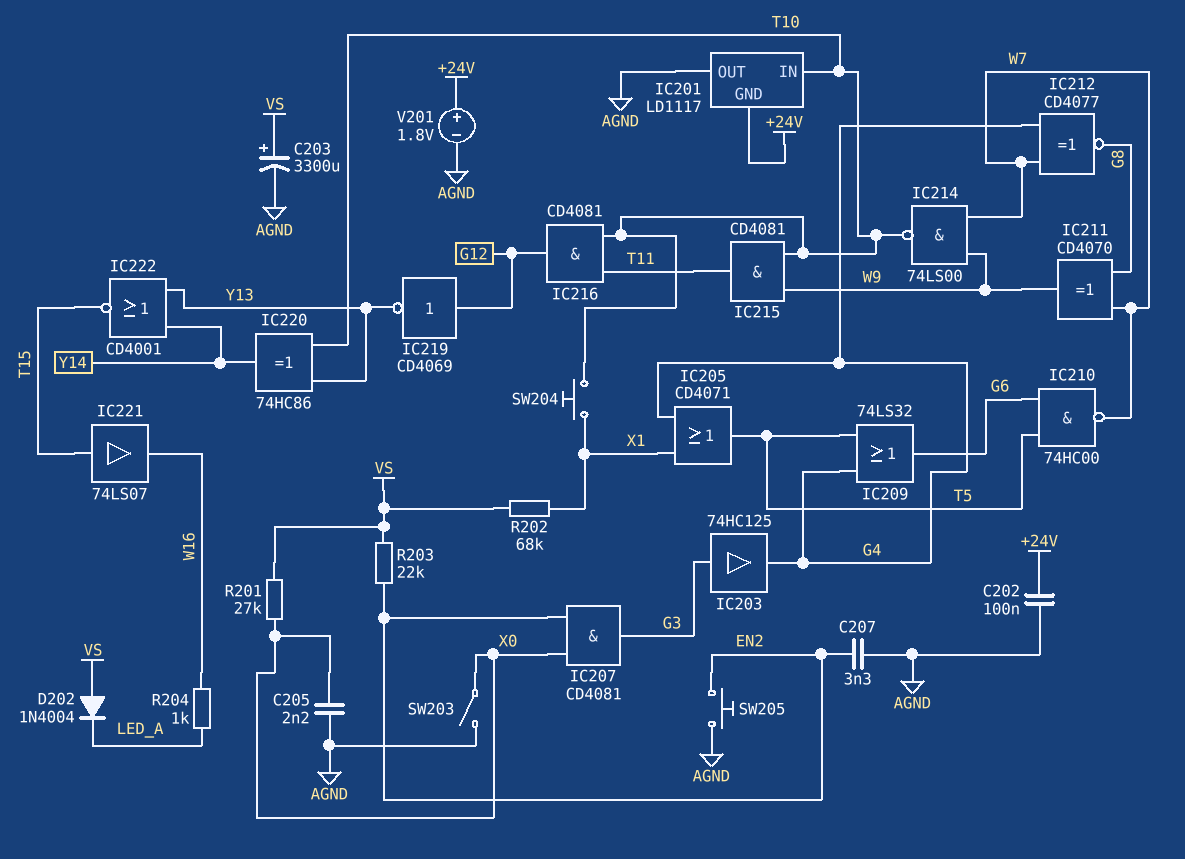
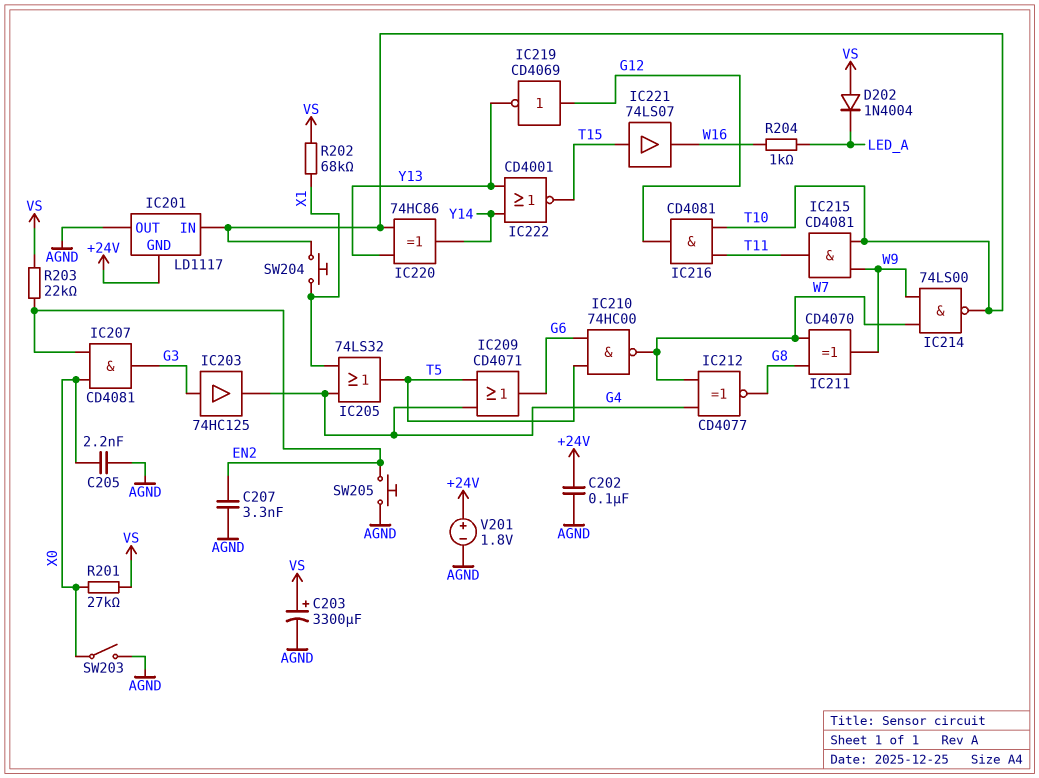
IC205: OR CD4071 (in G4, in X1, out T5) -> OR 74LS32 (in G4, in X1, out T5)
IC209: OR 74LS32 (in G4, in T5, out G6) -> OR CD4071 (in G4, in T5, out G6)

